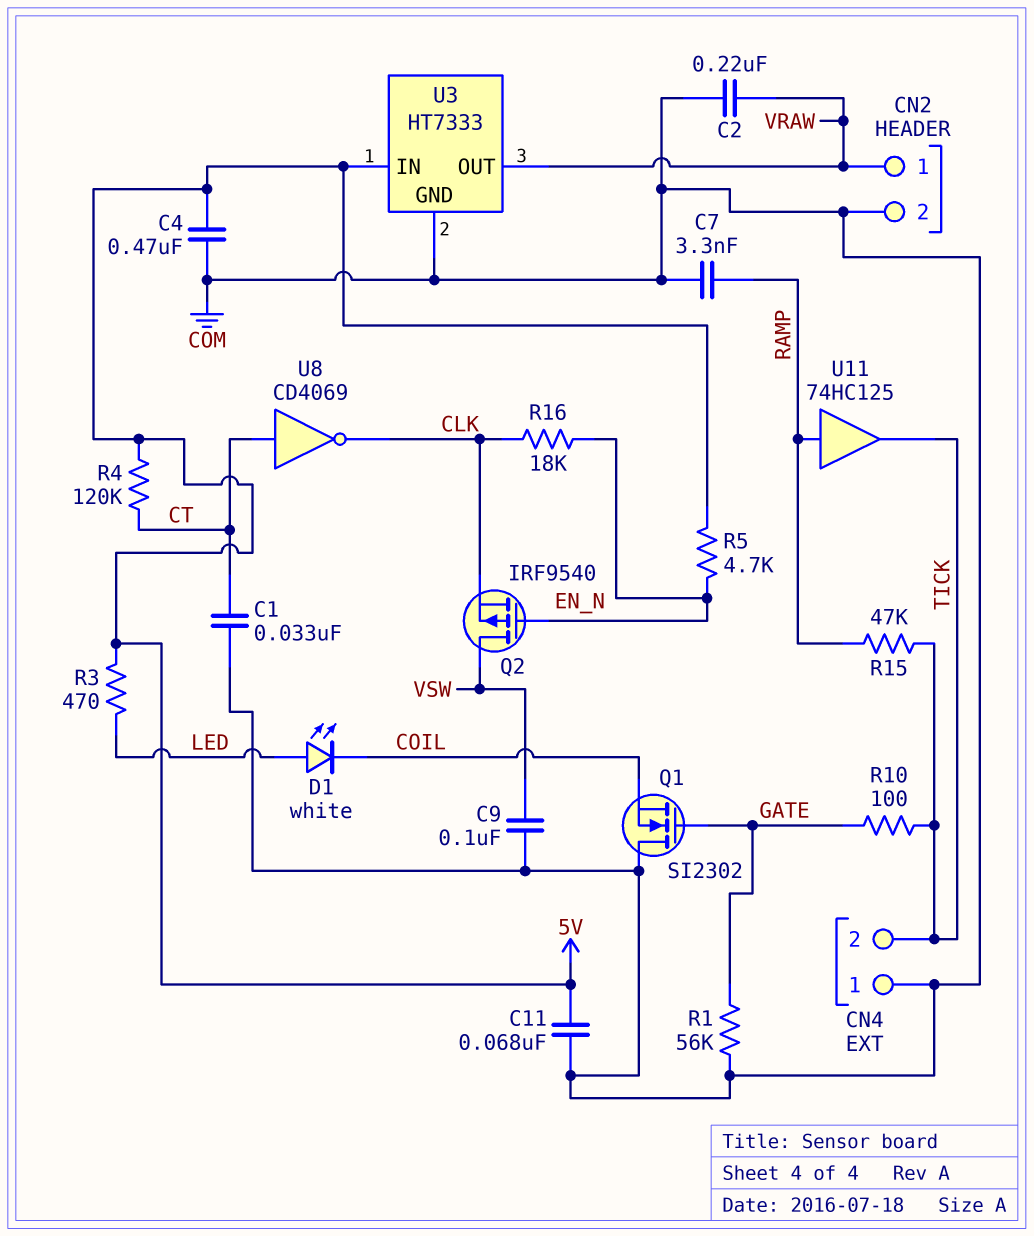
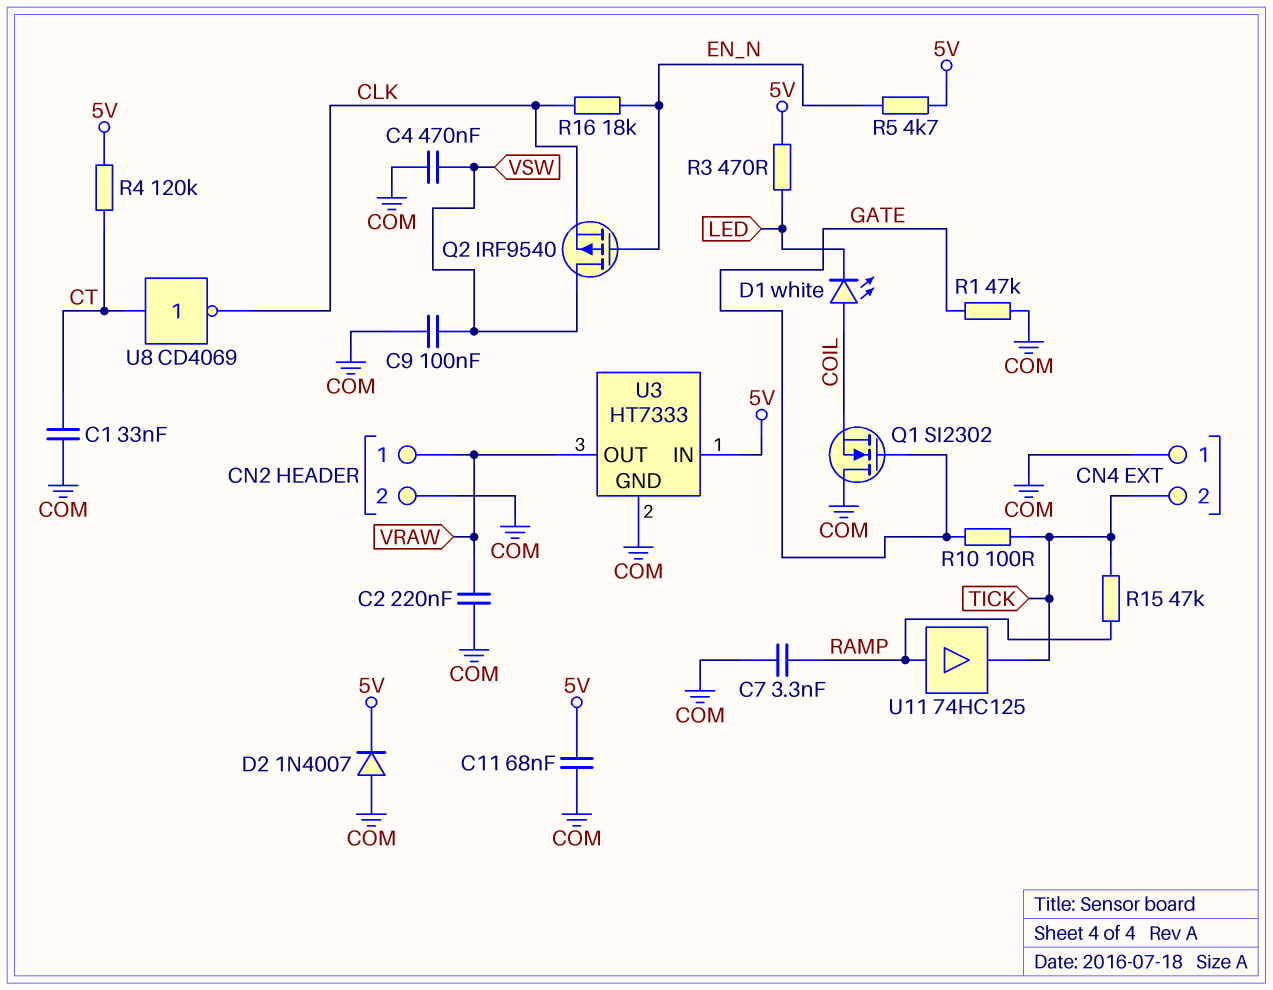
C4: 470nF (5V, COM) -> 470nF (COM, VSW)
D1: LED white (A LED, K COIL) -> LED white (A COIL, K LED)
D2: none -> diode 1N4007 (A COM, K 5V)
R1: 56k (COM, GATE) -> 47k (COM, GATE)

